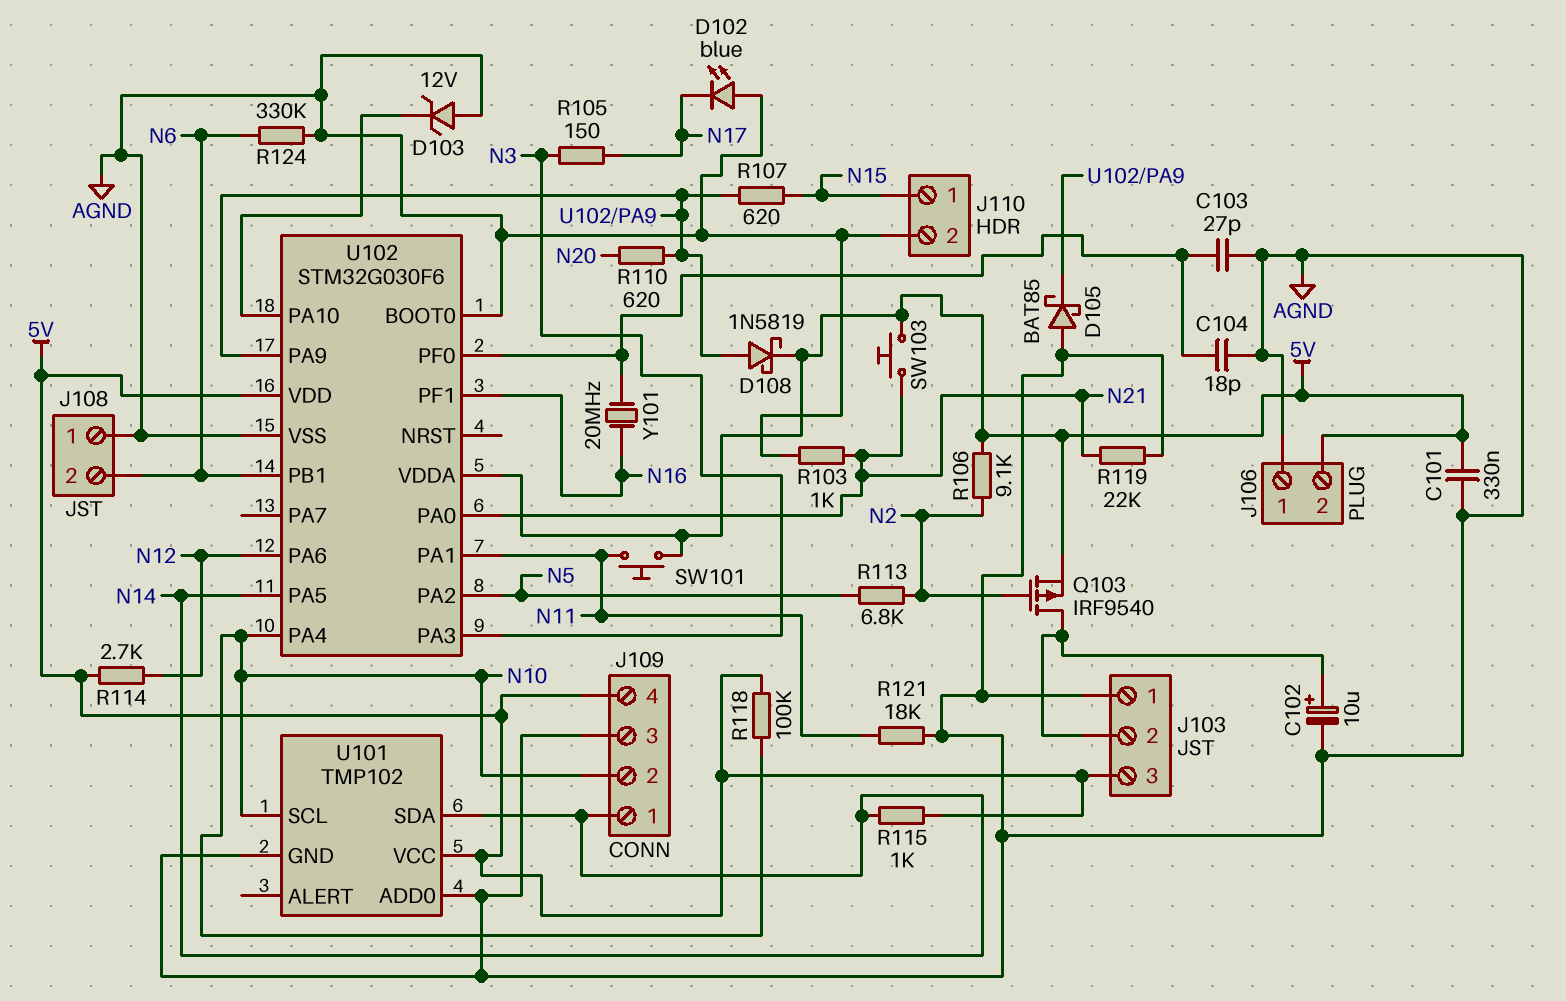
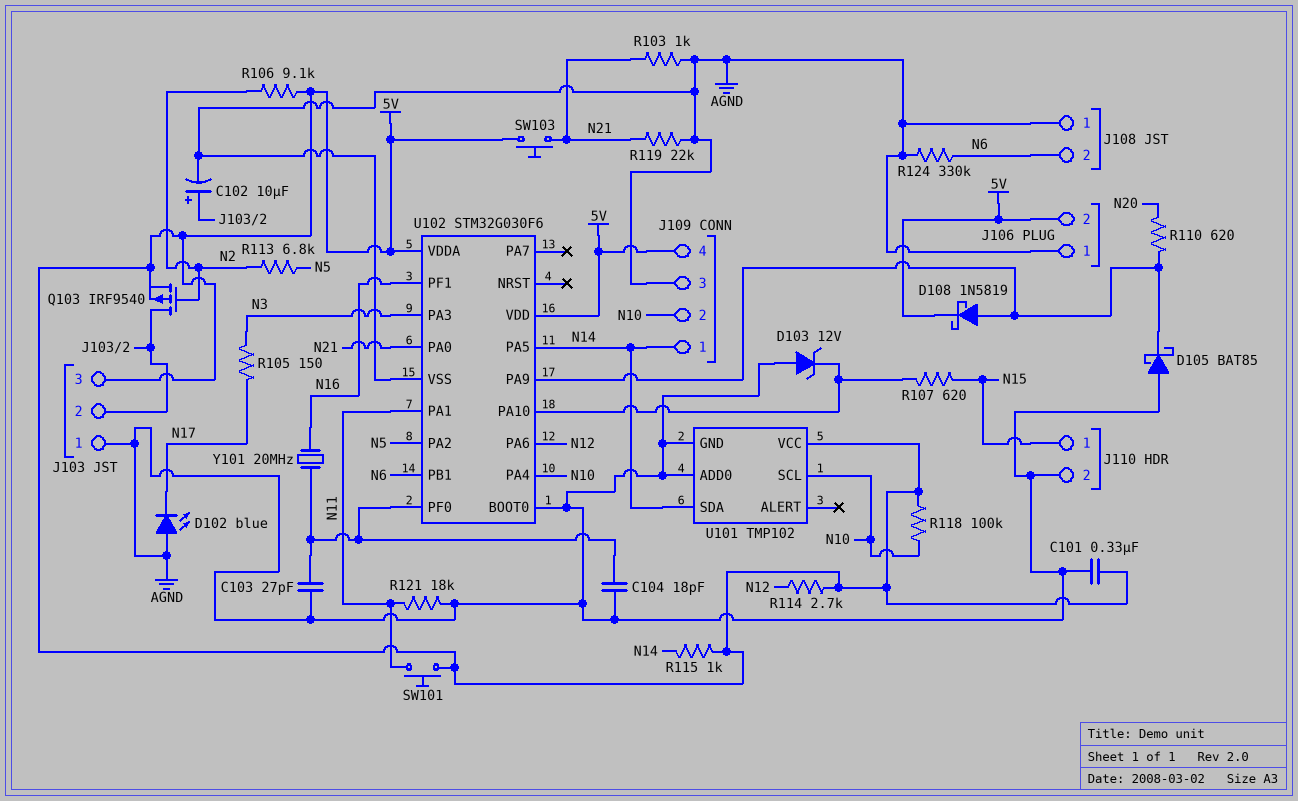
R107: 620 (N15, U102/PA9) -> 620 (N15, U102/PA10)

